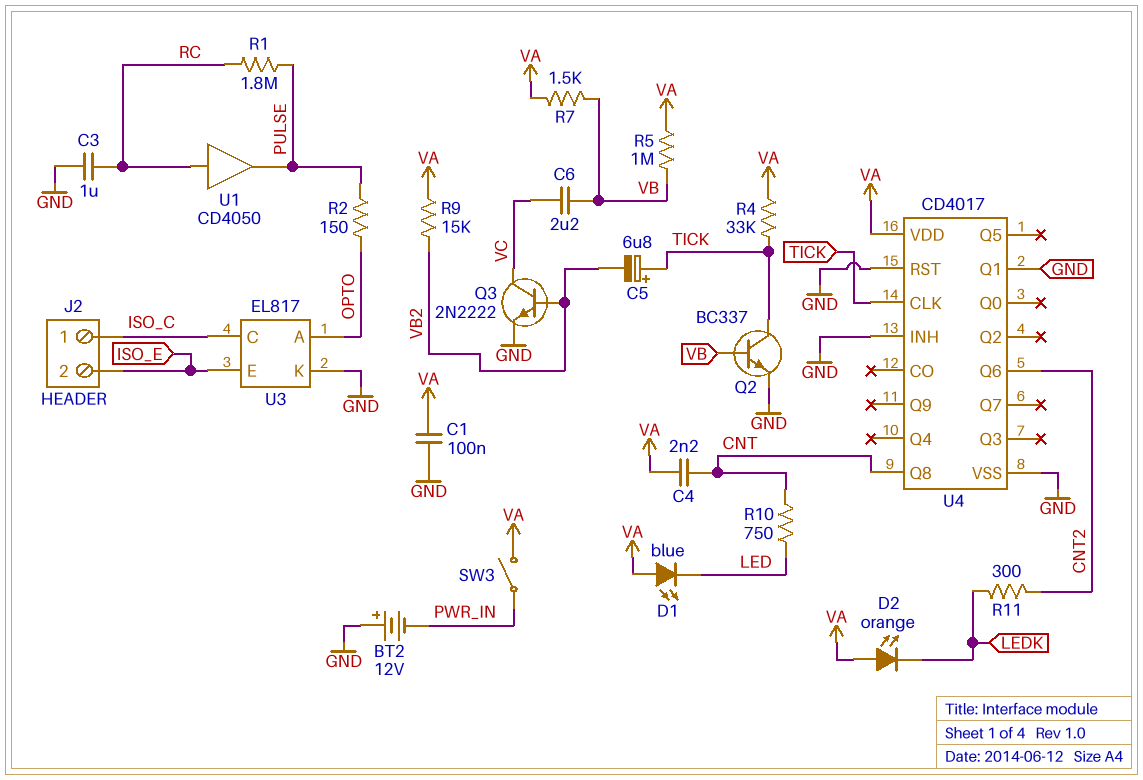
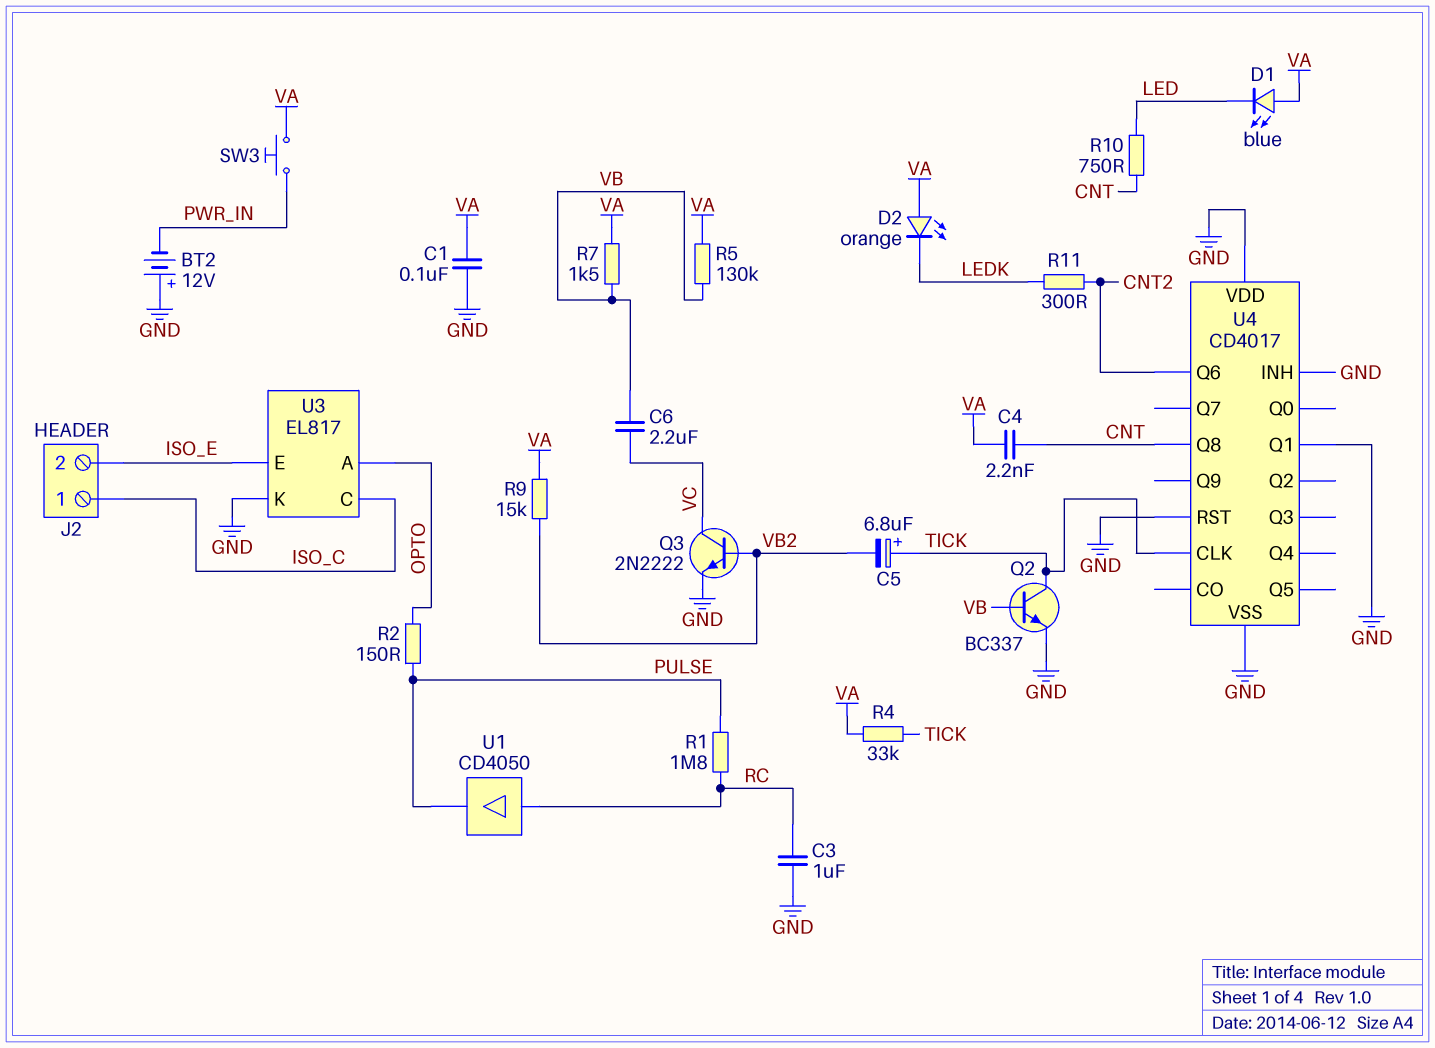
R5: 1M (VA, VB) -> 130k (VA, VB)
SW3: switch (PWR_IN, VA) -> button (PWR_IN, VA)
U4 pin VDD: VA -> GND

